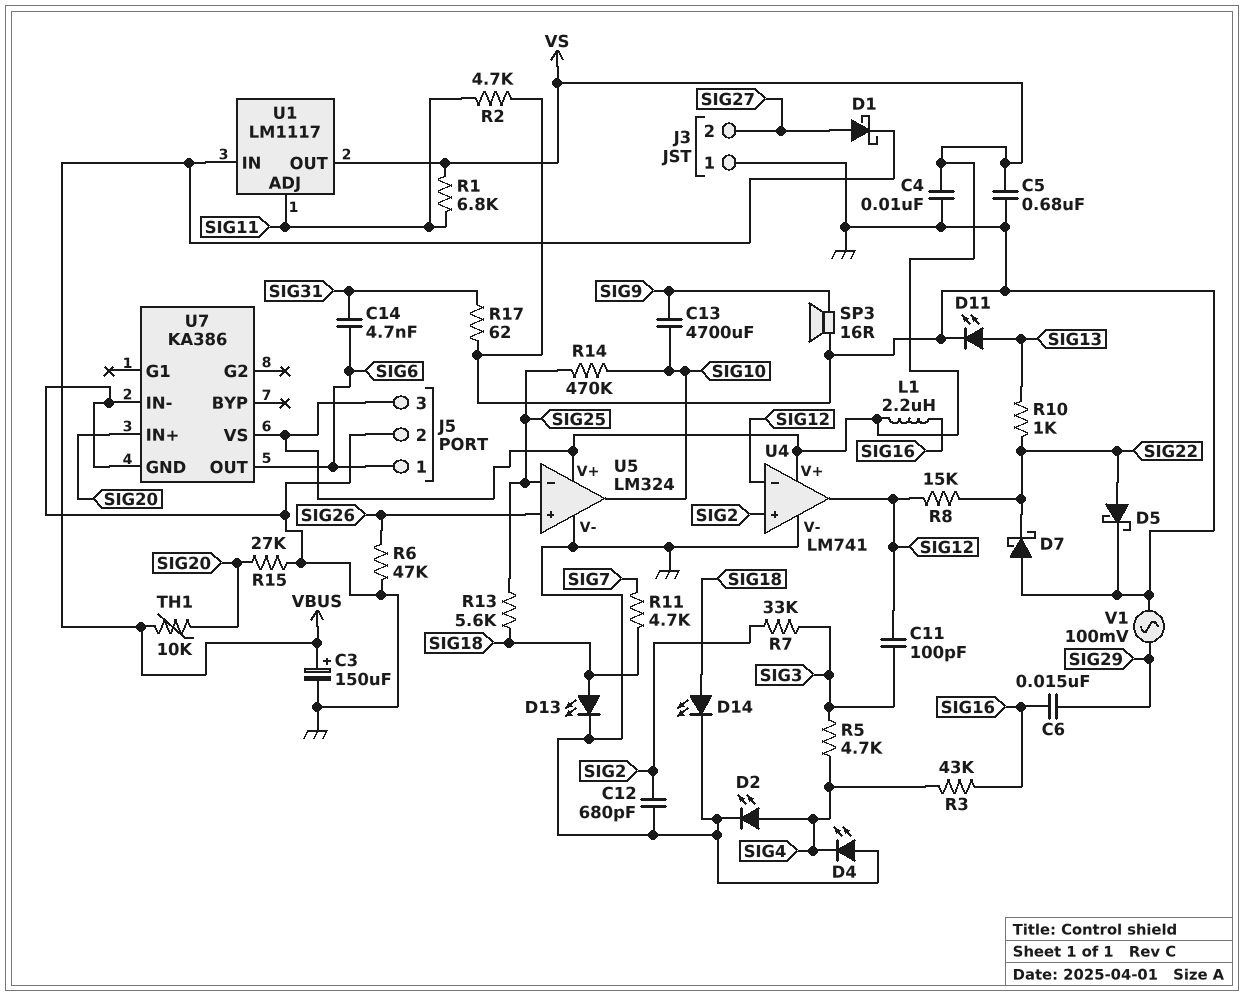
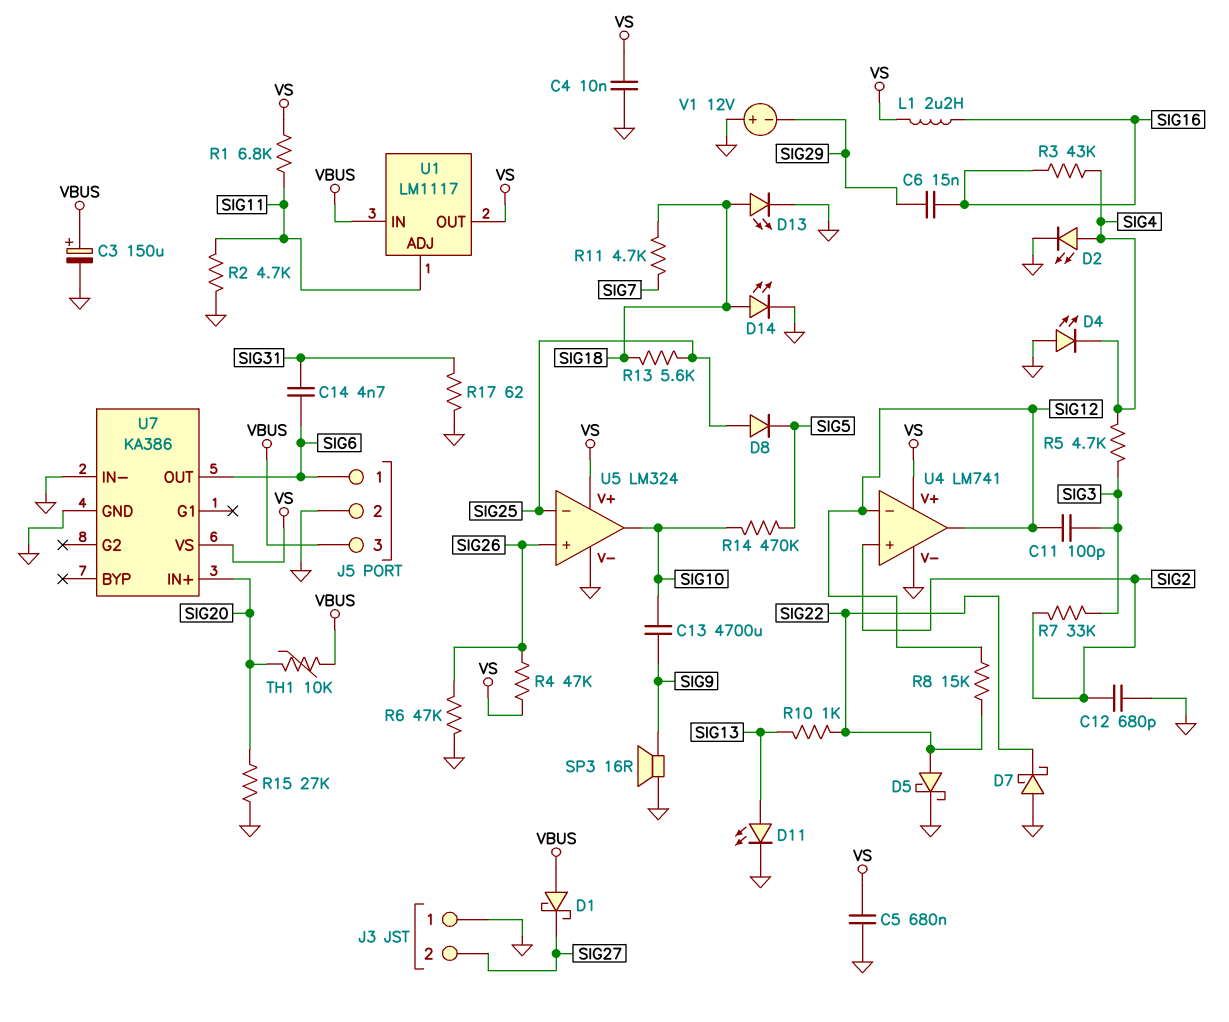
D1: schottky (A SIG27, K VBUS) -> schottky (A VBUS, K SIG27)
D8: none -> diode (A SIG25, K SIG5)
J5 pin 3: VS -> VBUS
R4: none -> 47k (SIG26, VS)
R14: 470k (SIG10, SIG25) -> 470k (SIG5, SIG10)
V1: AC 100mV (GND, SIG29) -> 12V (plus GND, minus SIG29)

